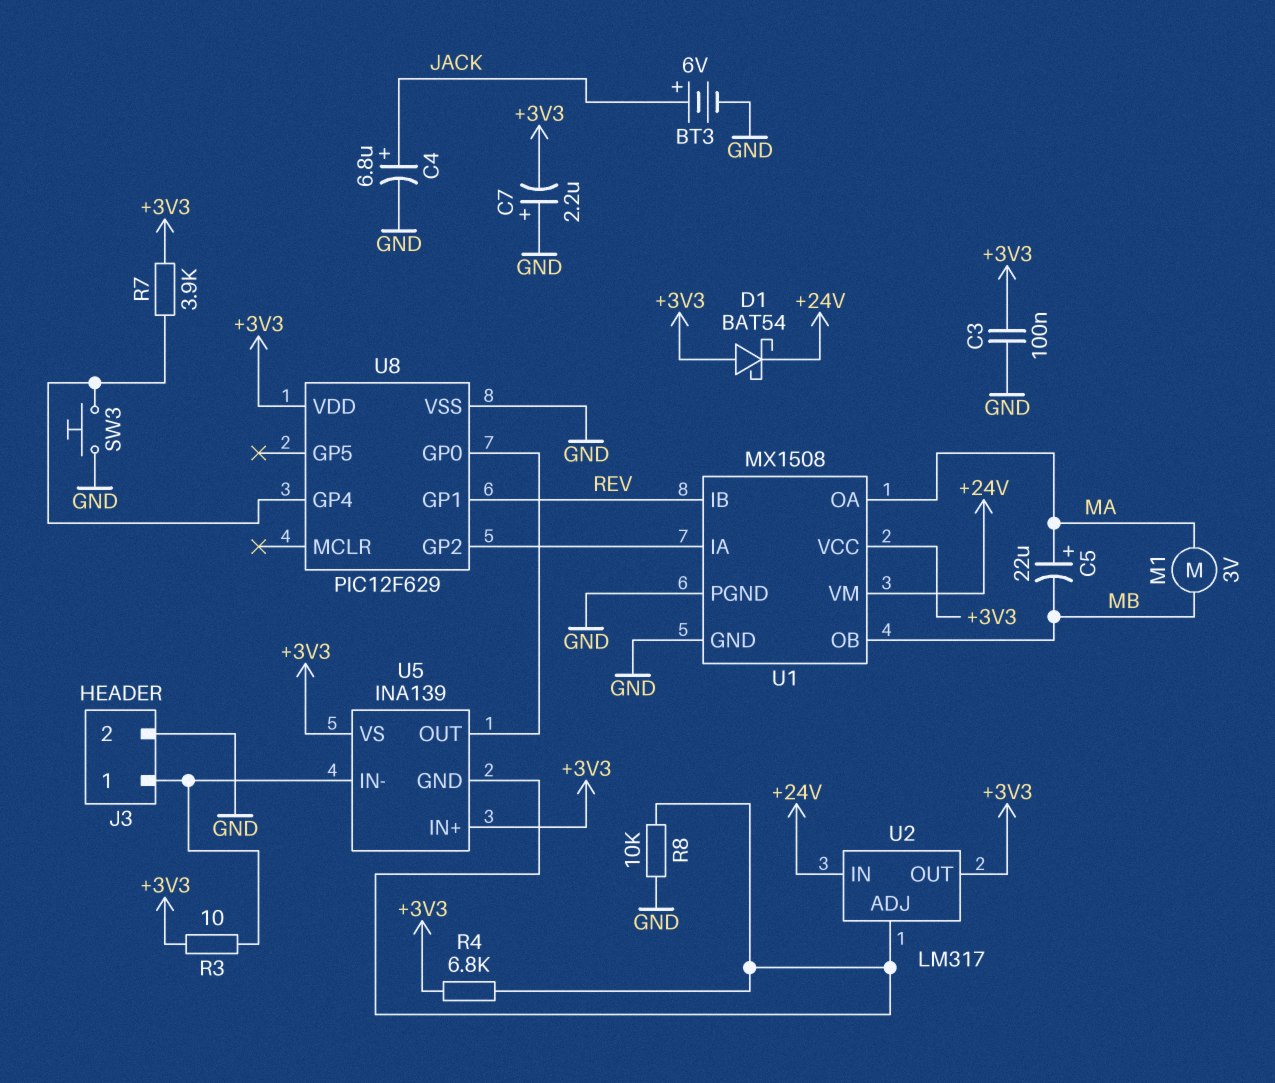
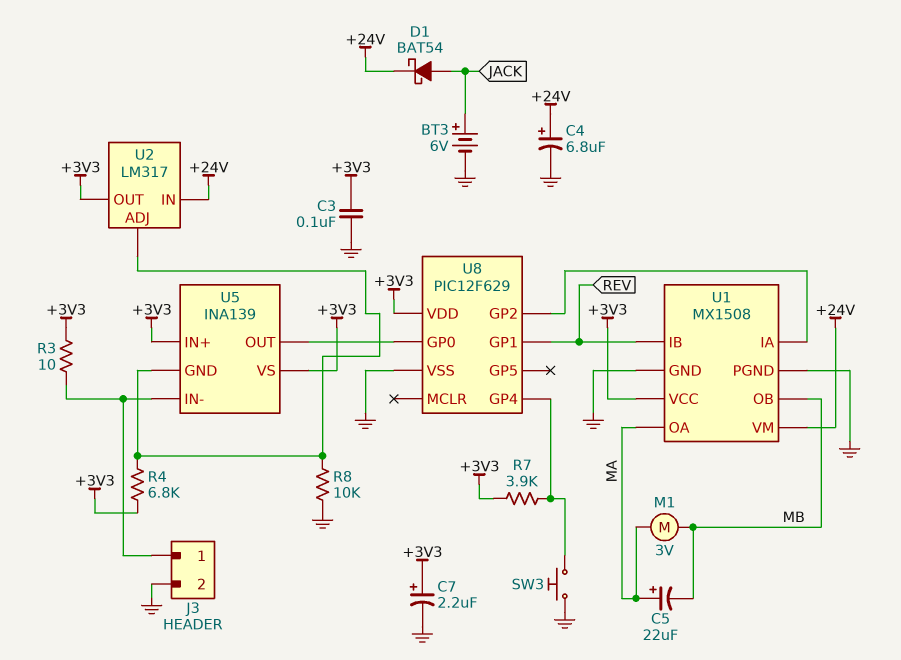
C4: 6.8uF (plus JACK, minus GND) -> 6.8uF (plus +24V, minus GND)
C7: 2.2uF (plus GND, minus +3V3) -> 2.2uF (plus +3V3, minus GND)
D1: schottky BAT54 (A +3V3, K +24V) -> schottky BAT54 (A JACK, K +24V)

